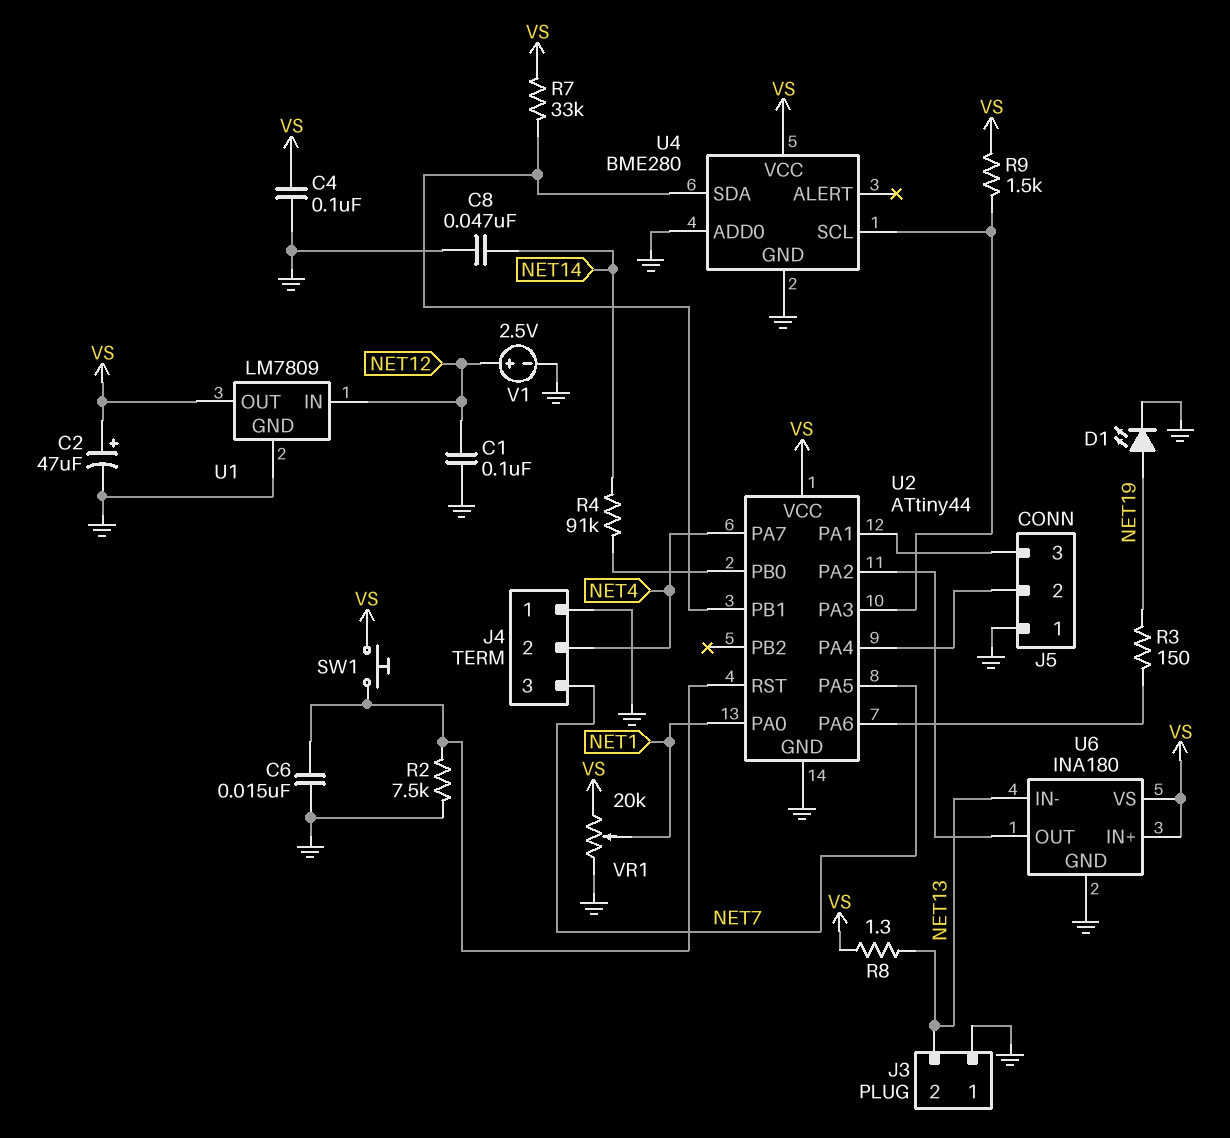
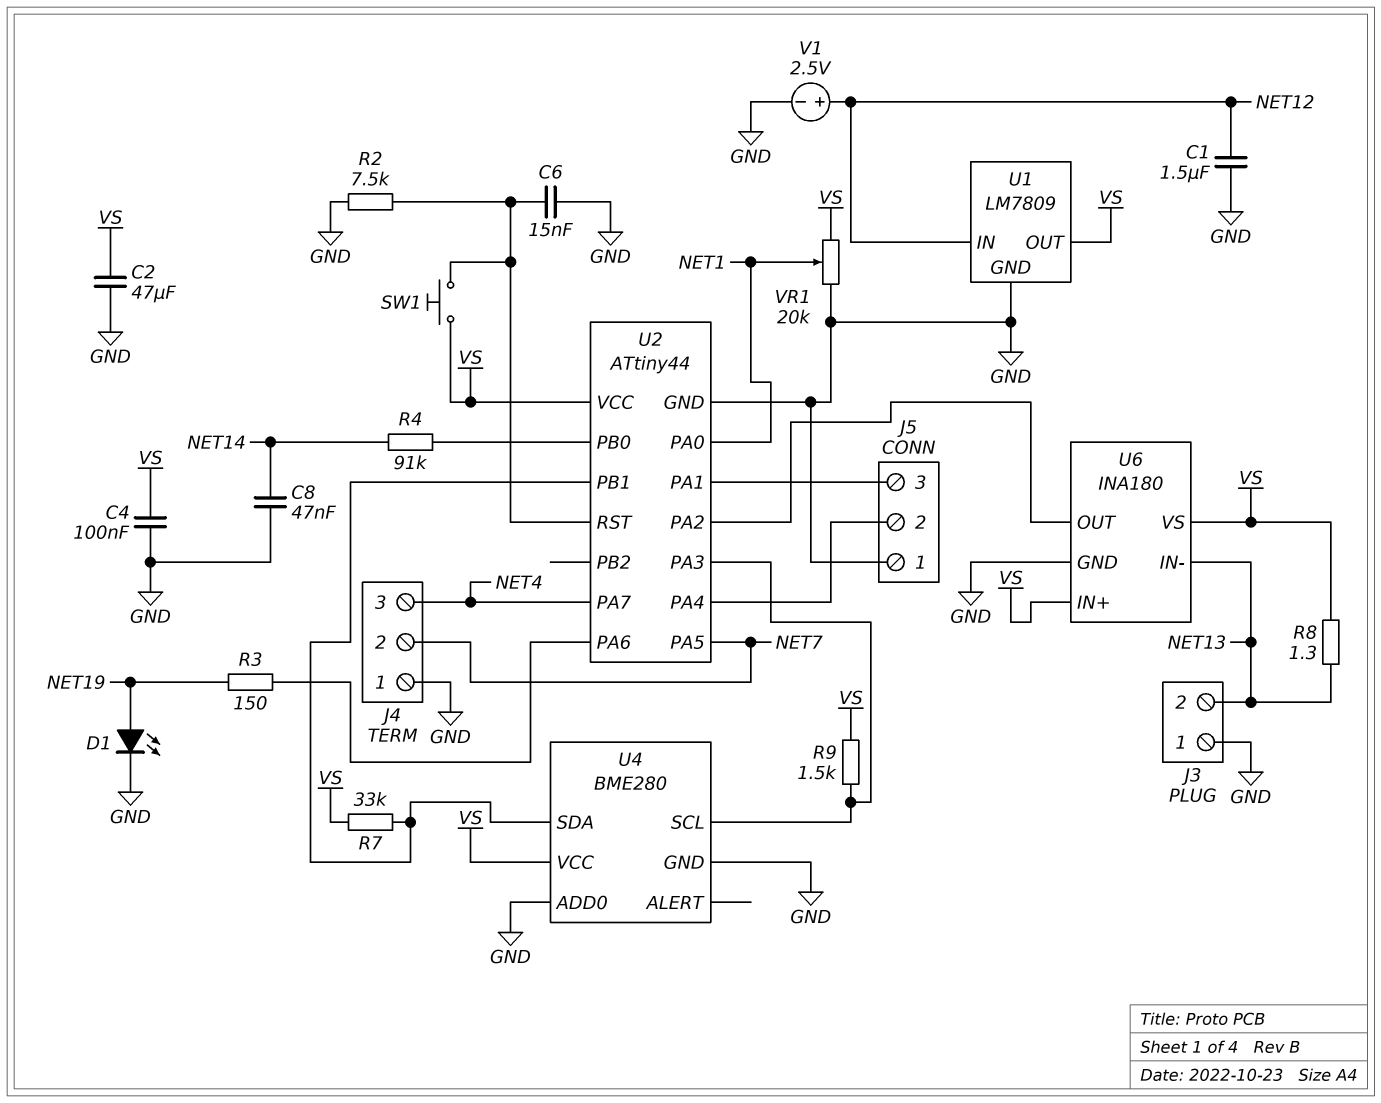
C1: 100nF (GND, NET12) -> 1.5uF (GND, NET12)
C2: 47uF (plus VS, minus GND) -> 47uF (GND, VS)
J4 pin 2: NET4 -> NET7
J4 pin 3: NET7 -> NET4

